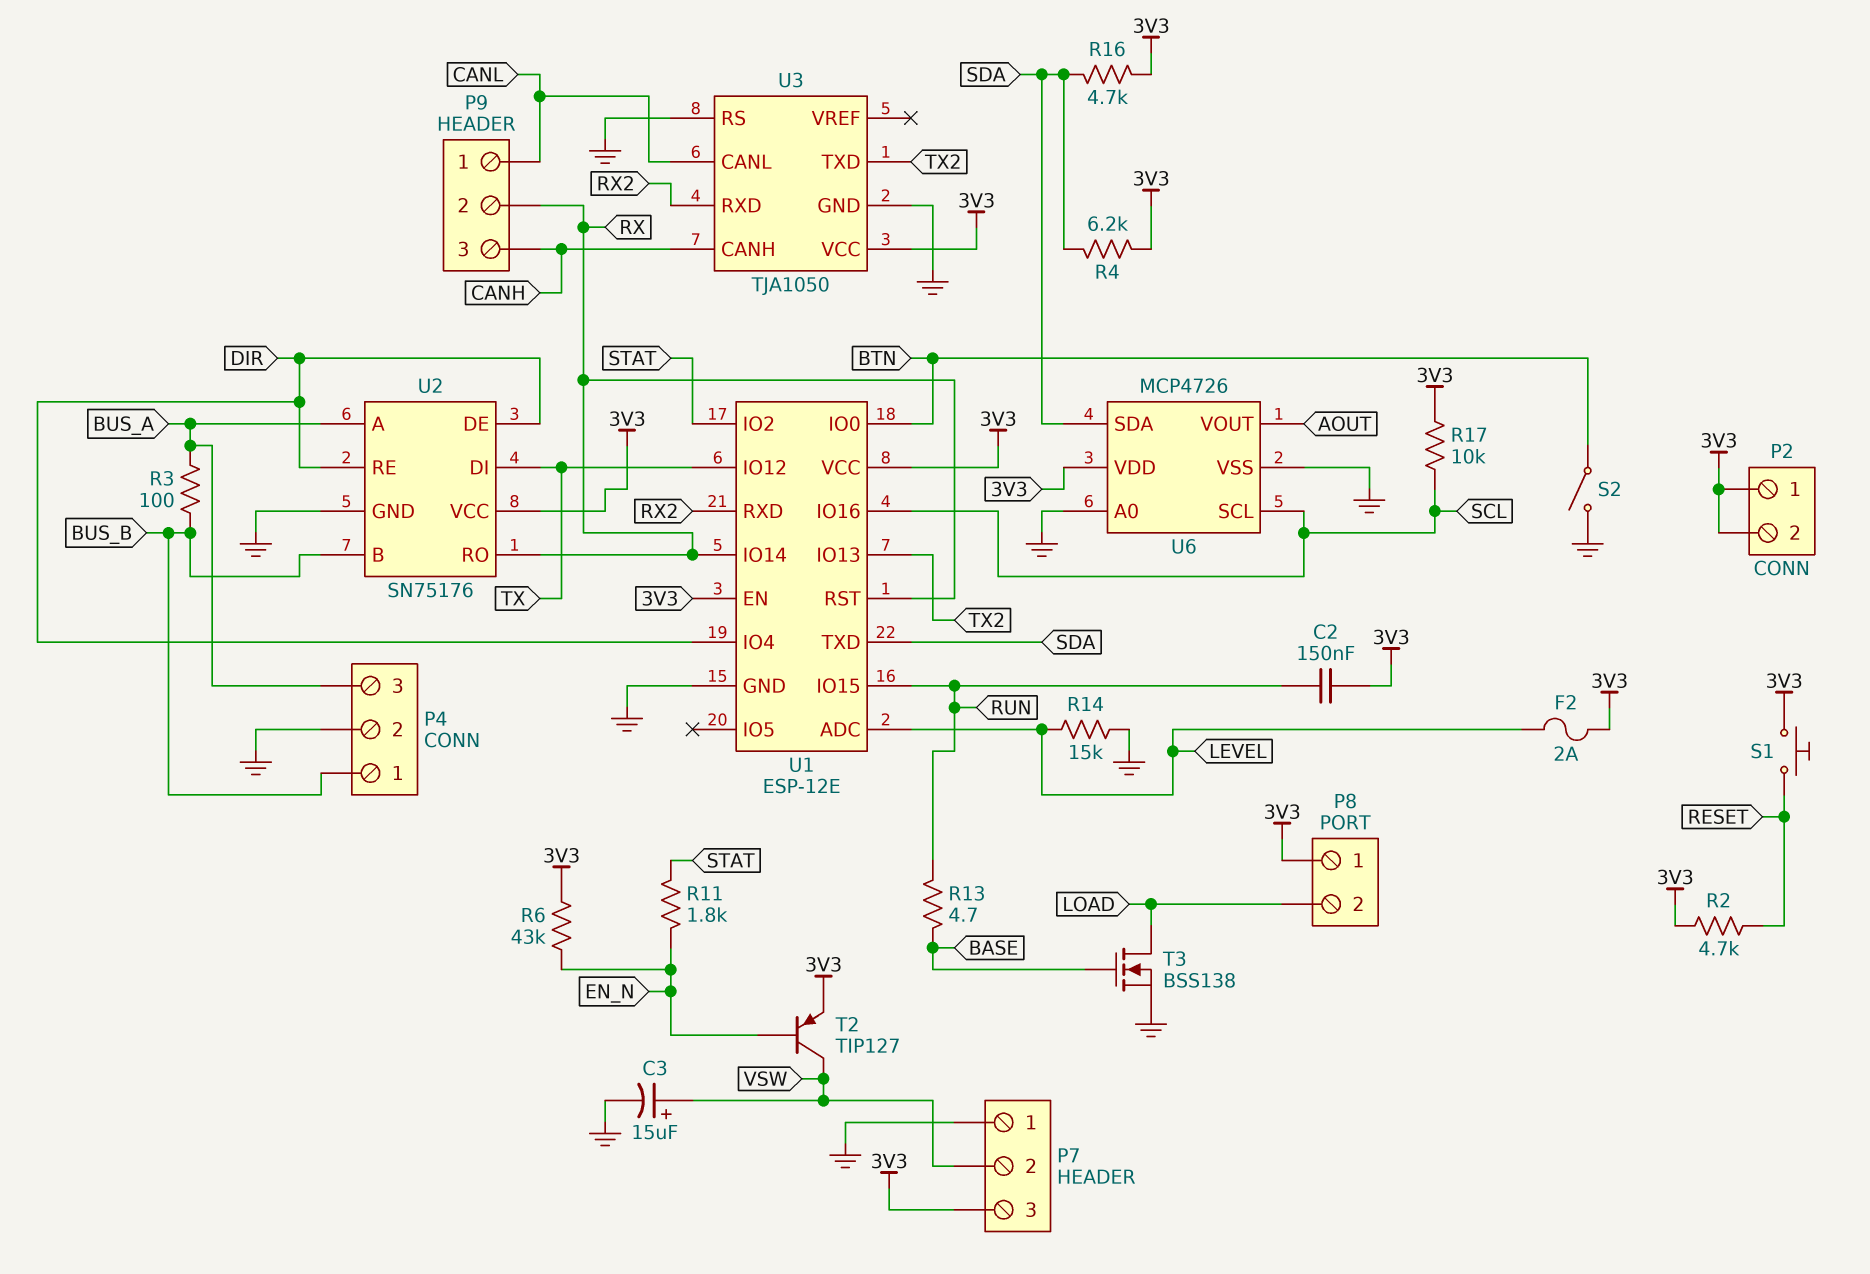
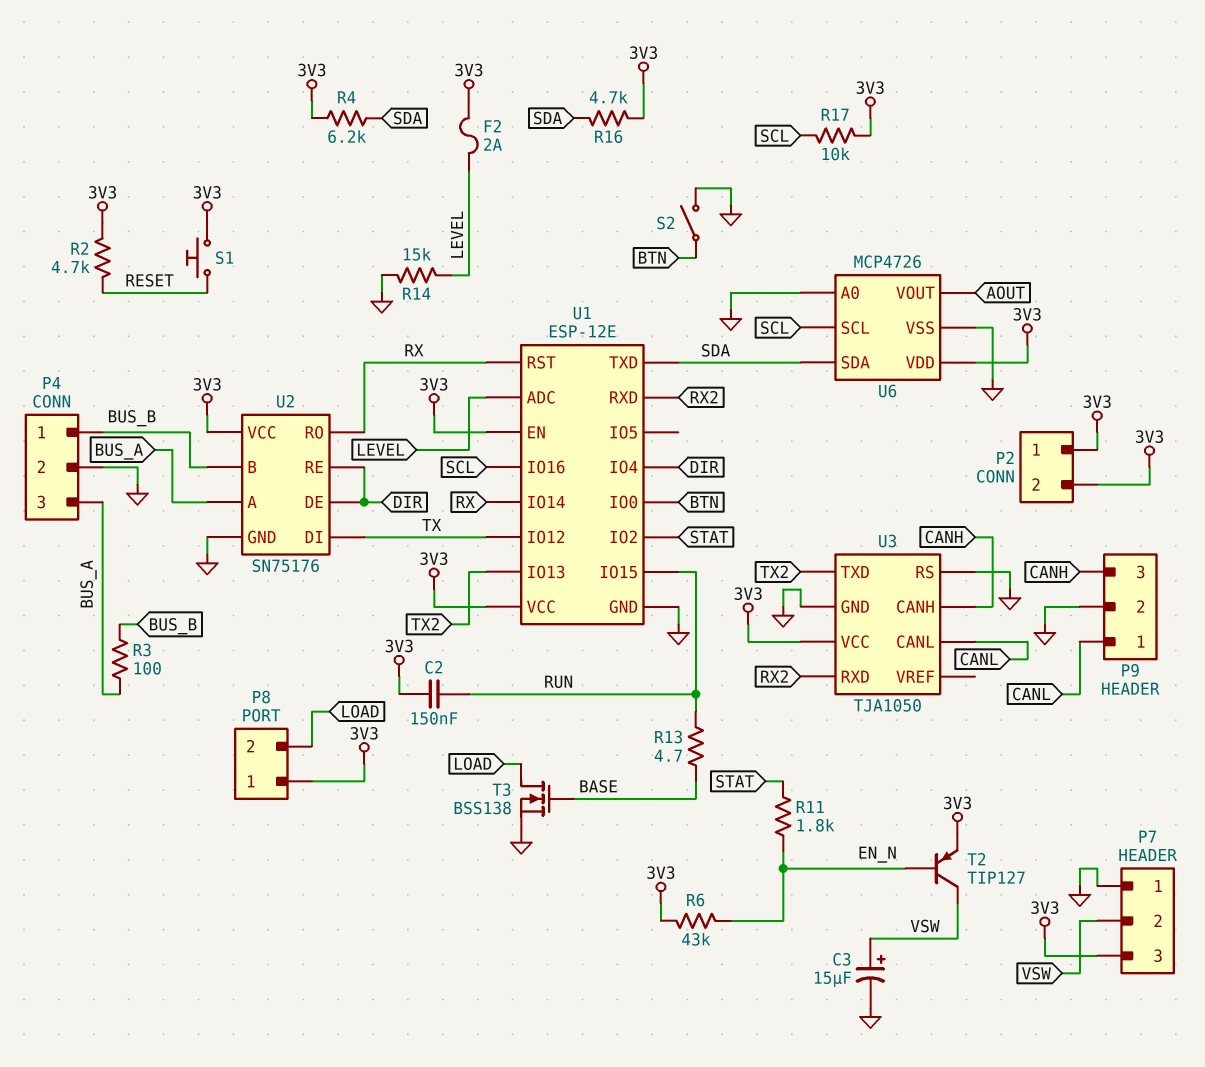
P9 pin 2: RX -> GND

